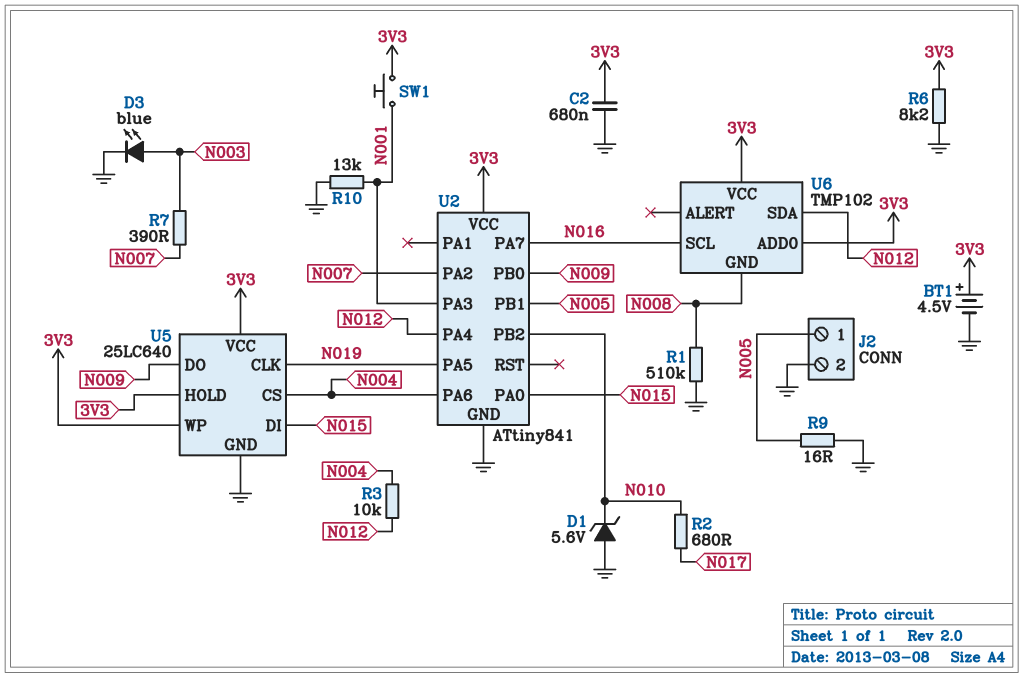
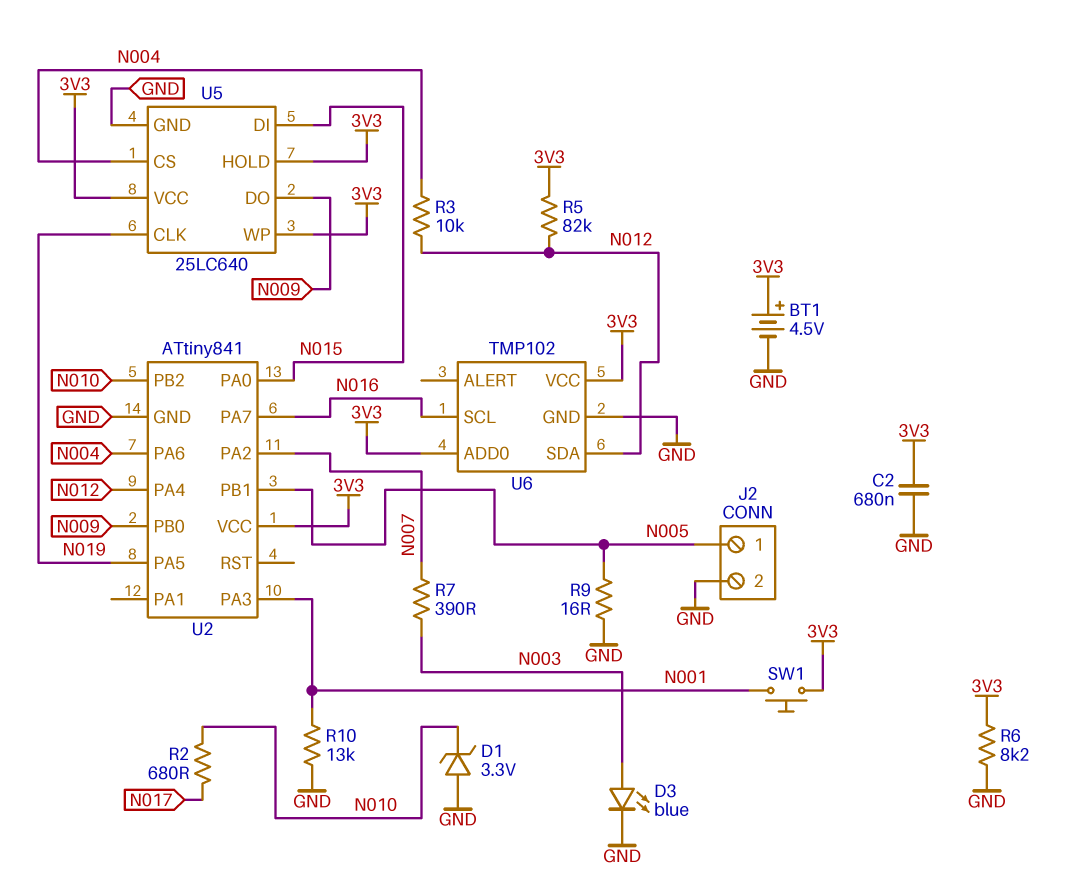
D1: zener 5.6V (A GND, K N010) -> zener 3.3V (A GND, K N010)
R1: 510k (GND, N008) -> none
R5: none -> 82k (3V3, N012)
U6 pin GND: N008 -> GND

